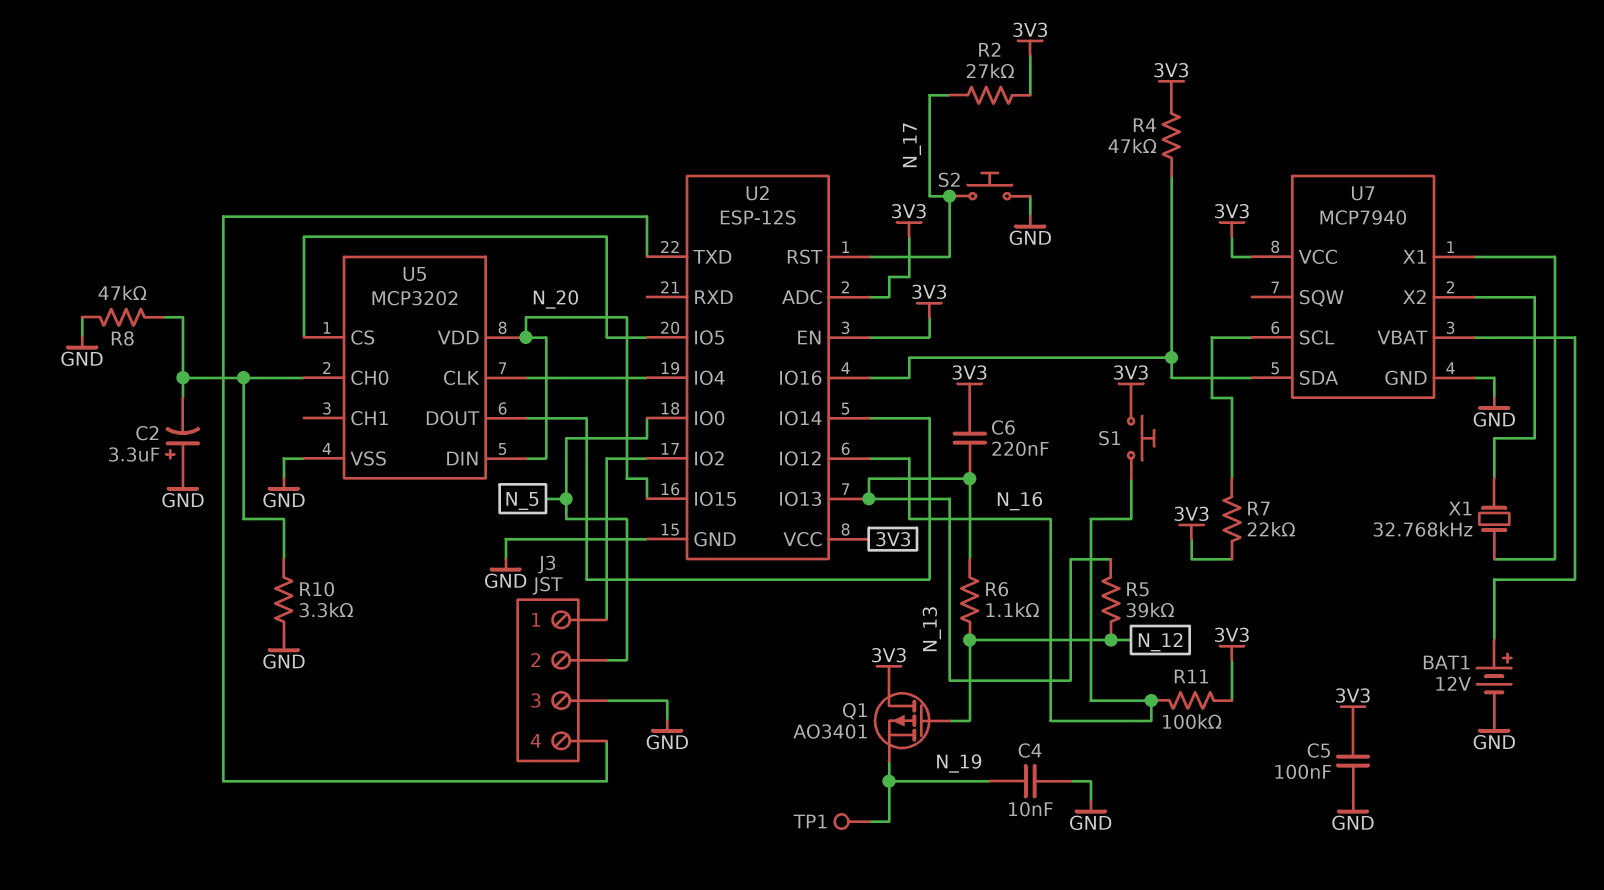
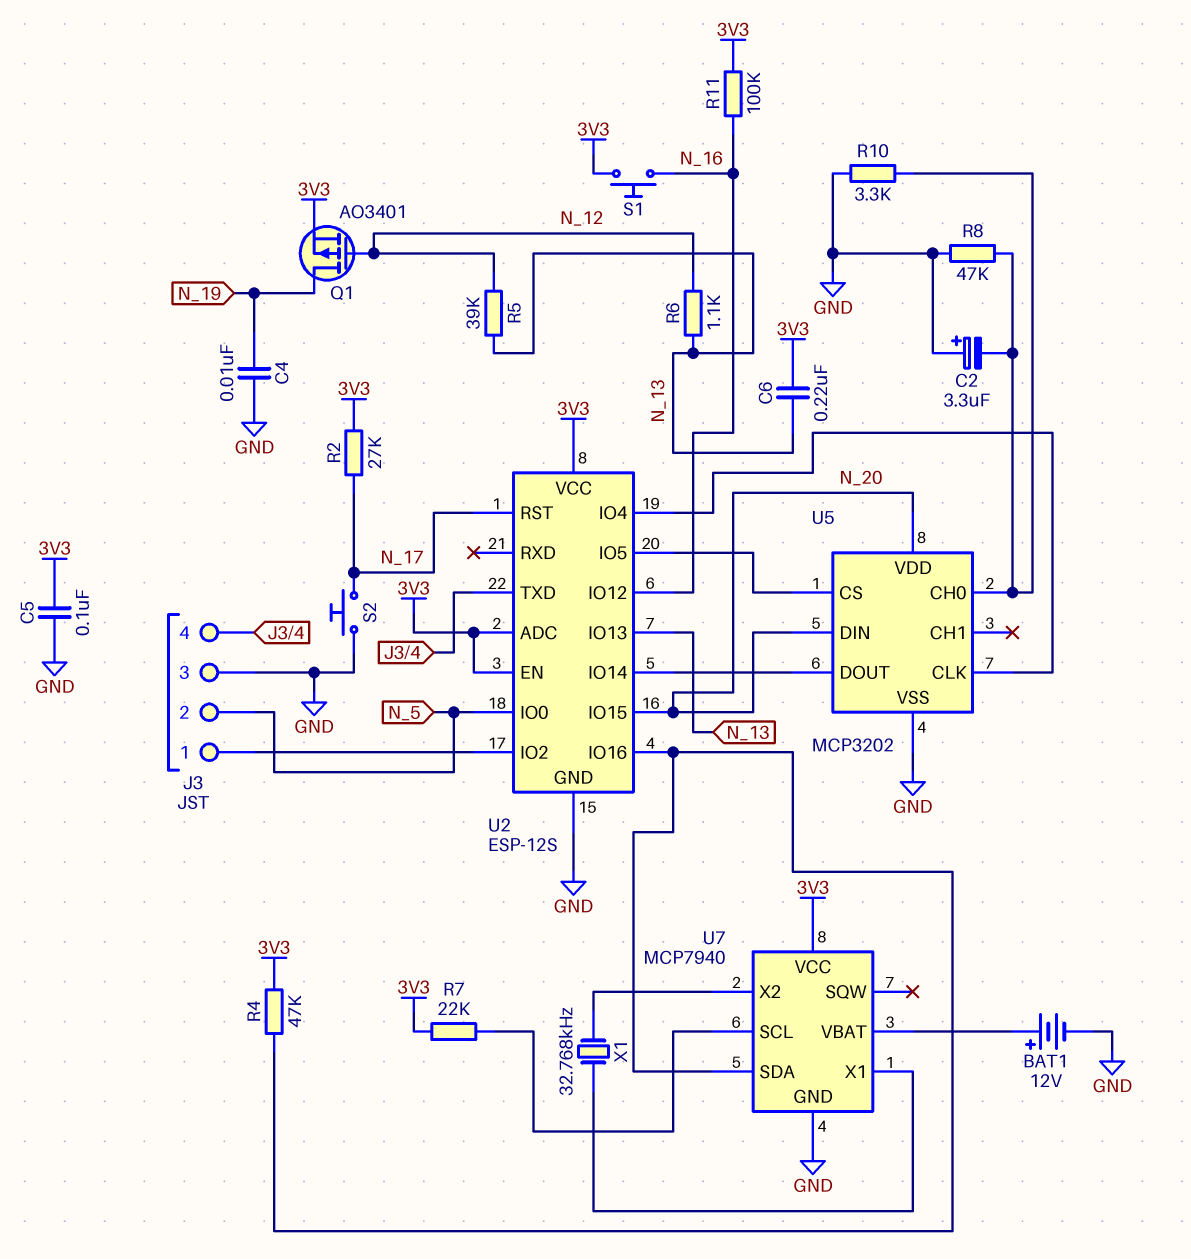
Q1: PMOS AO3401 (G N_12, D 3V3, S N_19) -> PMOS AO3401 (G N_12, D N_19, S 3V3)
TP1: test point (N_19) -> none

